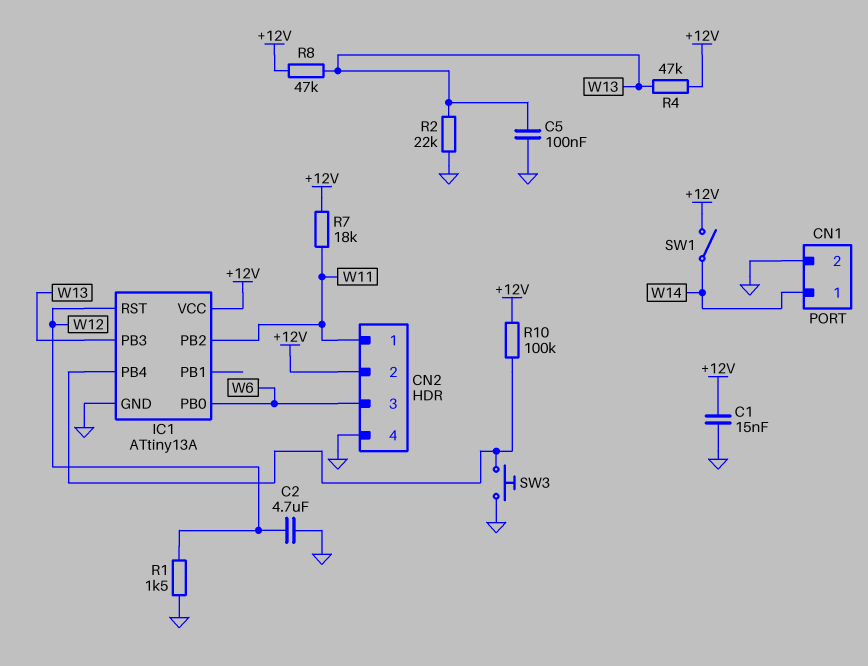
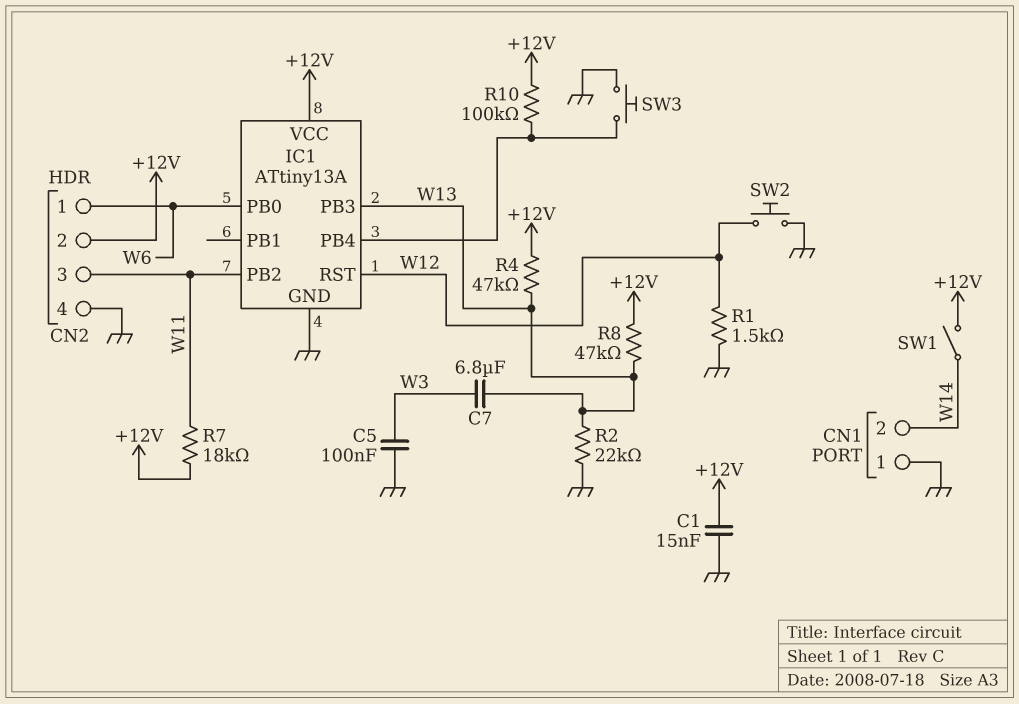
C2: 4.7uF (GND, W12) -> none
C5: 100nF (GND, W13) -> 100nF (GND, W3)
C7: none -> 6.8uF (W3, W13)
CN1 pin 1: W14 -> GND
CN1 pin 2: GND -> W14
CN2 pin 1: W11 -> W6
CN2 pin 3: W6 -> W11
SW2: none -> button (GND, W12)

